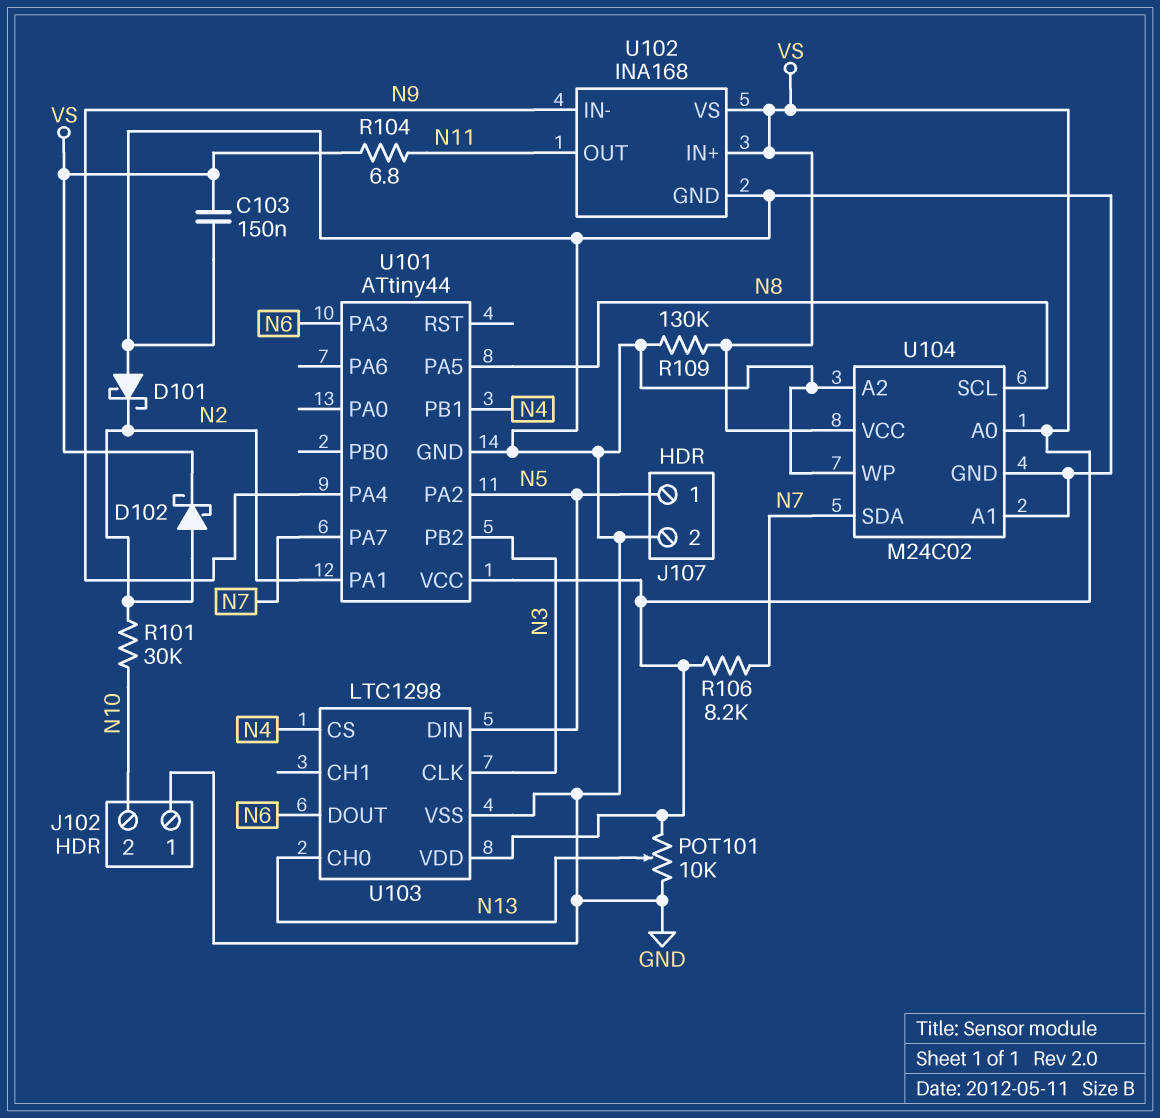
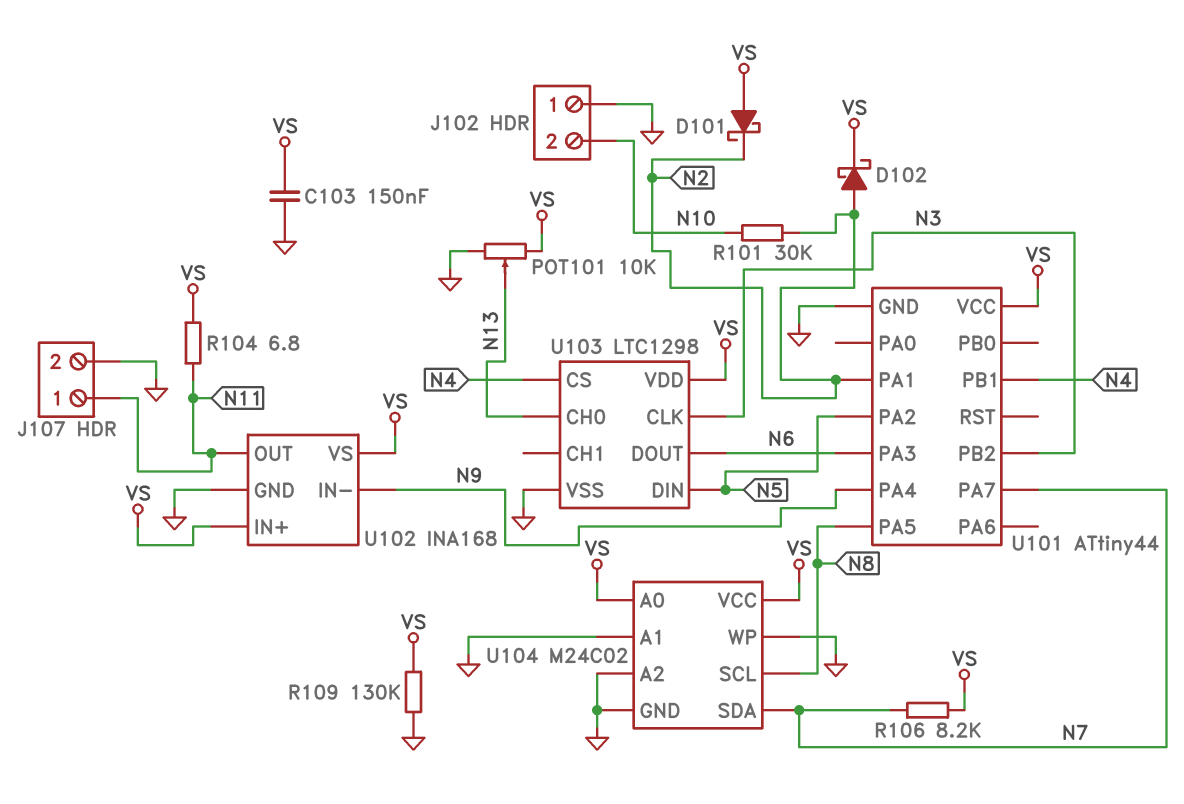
D101: schottky (A GND, K N2) -> schottky (A VS, K N2)
J107 pin 1: N5 -> N11

